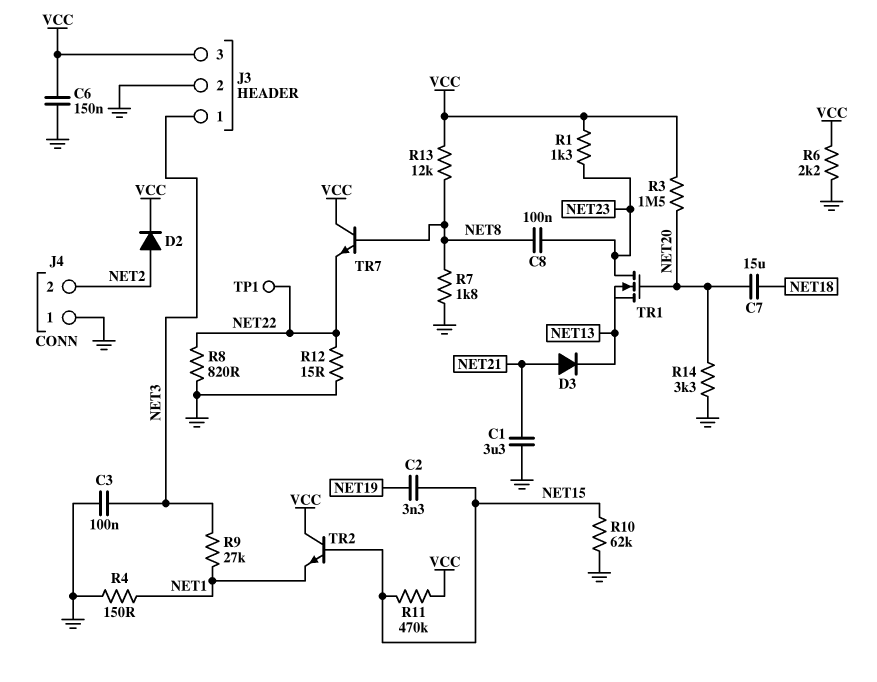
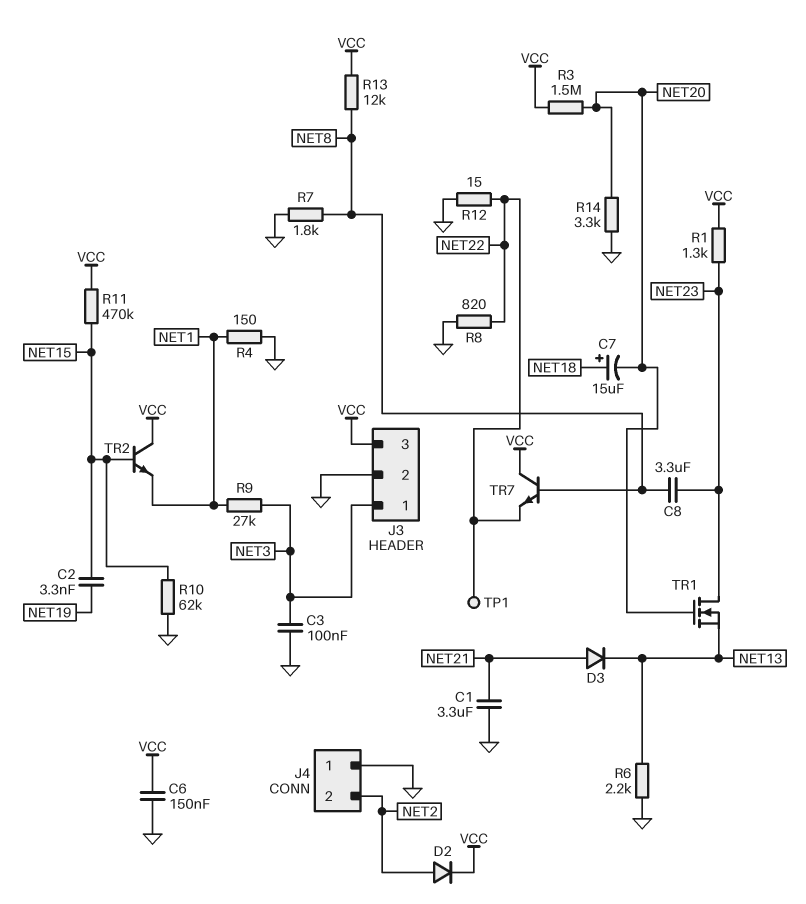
C7: 15uF (NET18, NET20) -> 15uF (plus NET18, minus NET20)
C8: 100nF (NET8, NET23) -> 3.3uF (NET8, NET23)
R6: 2.2k (GND, VCC) -> 2.2k (GND, NET13)

